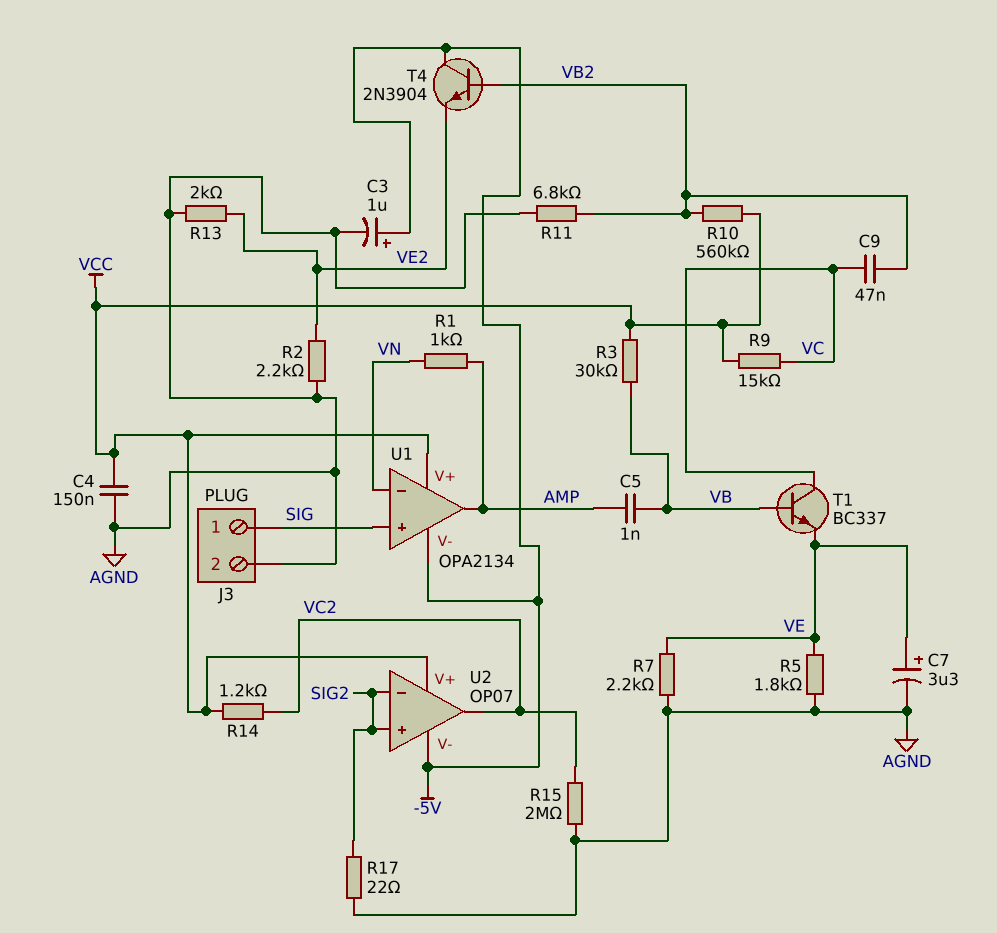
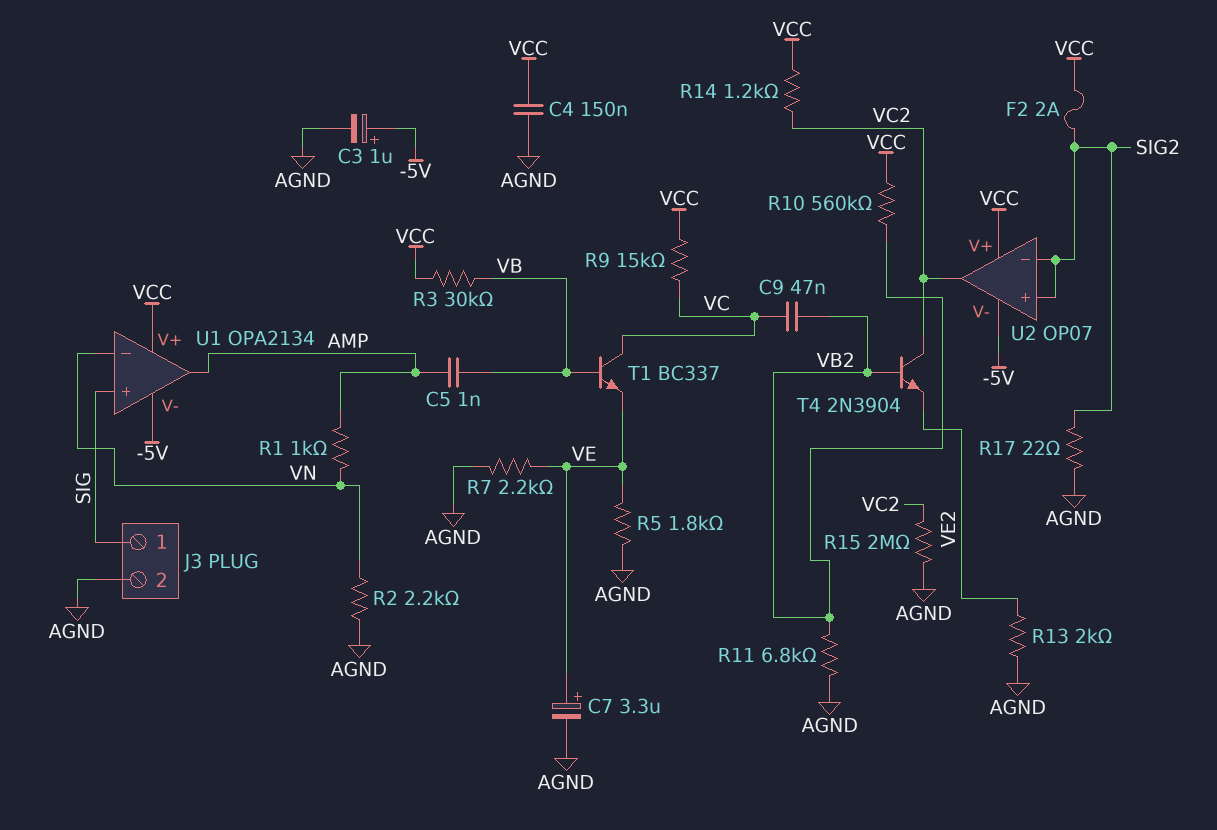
F2: none -> 2A (SIG2, VCC)
R2: 2.2k (AGND, VE2) -> 2.2k (AGND, VN)
T4: NPN 2N3904 (B VB2, C -5V, E VE2) -> NPN 2N3904 (B VB2, C VC2, E VE2)

